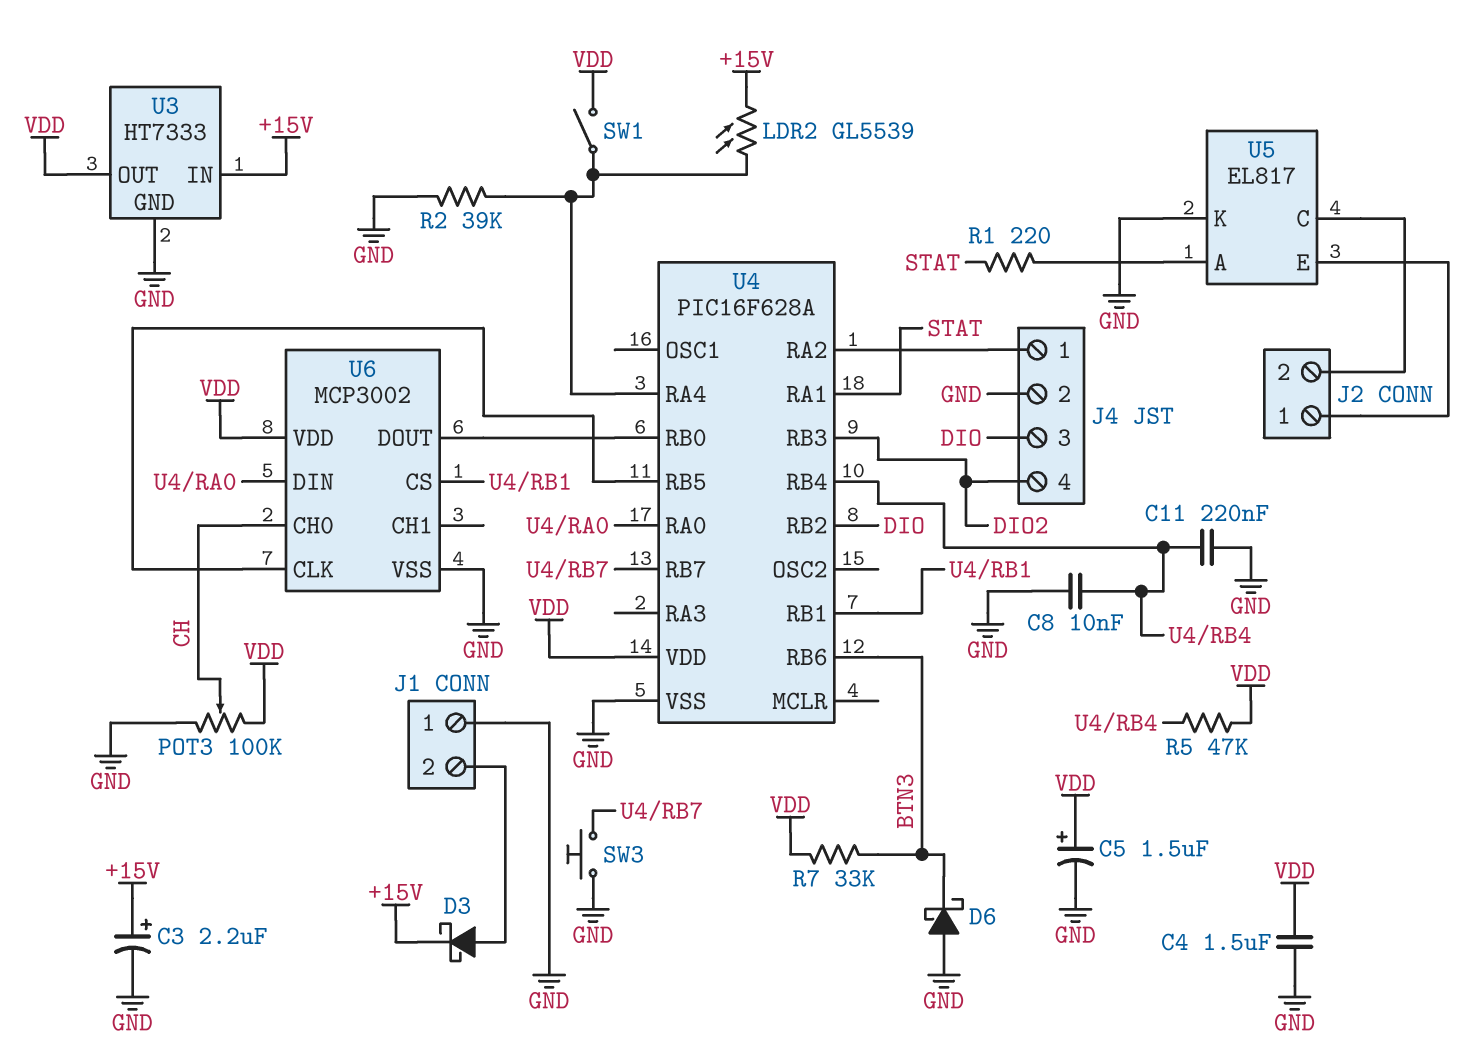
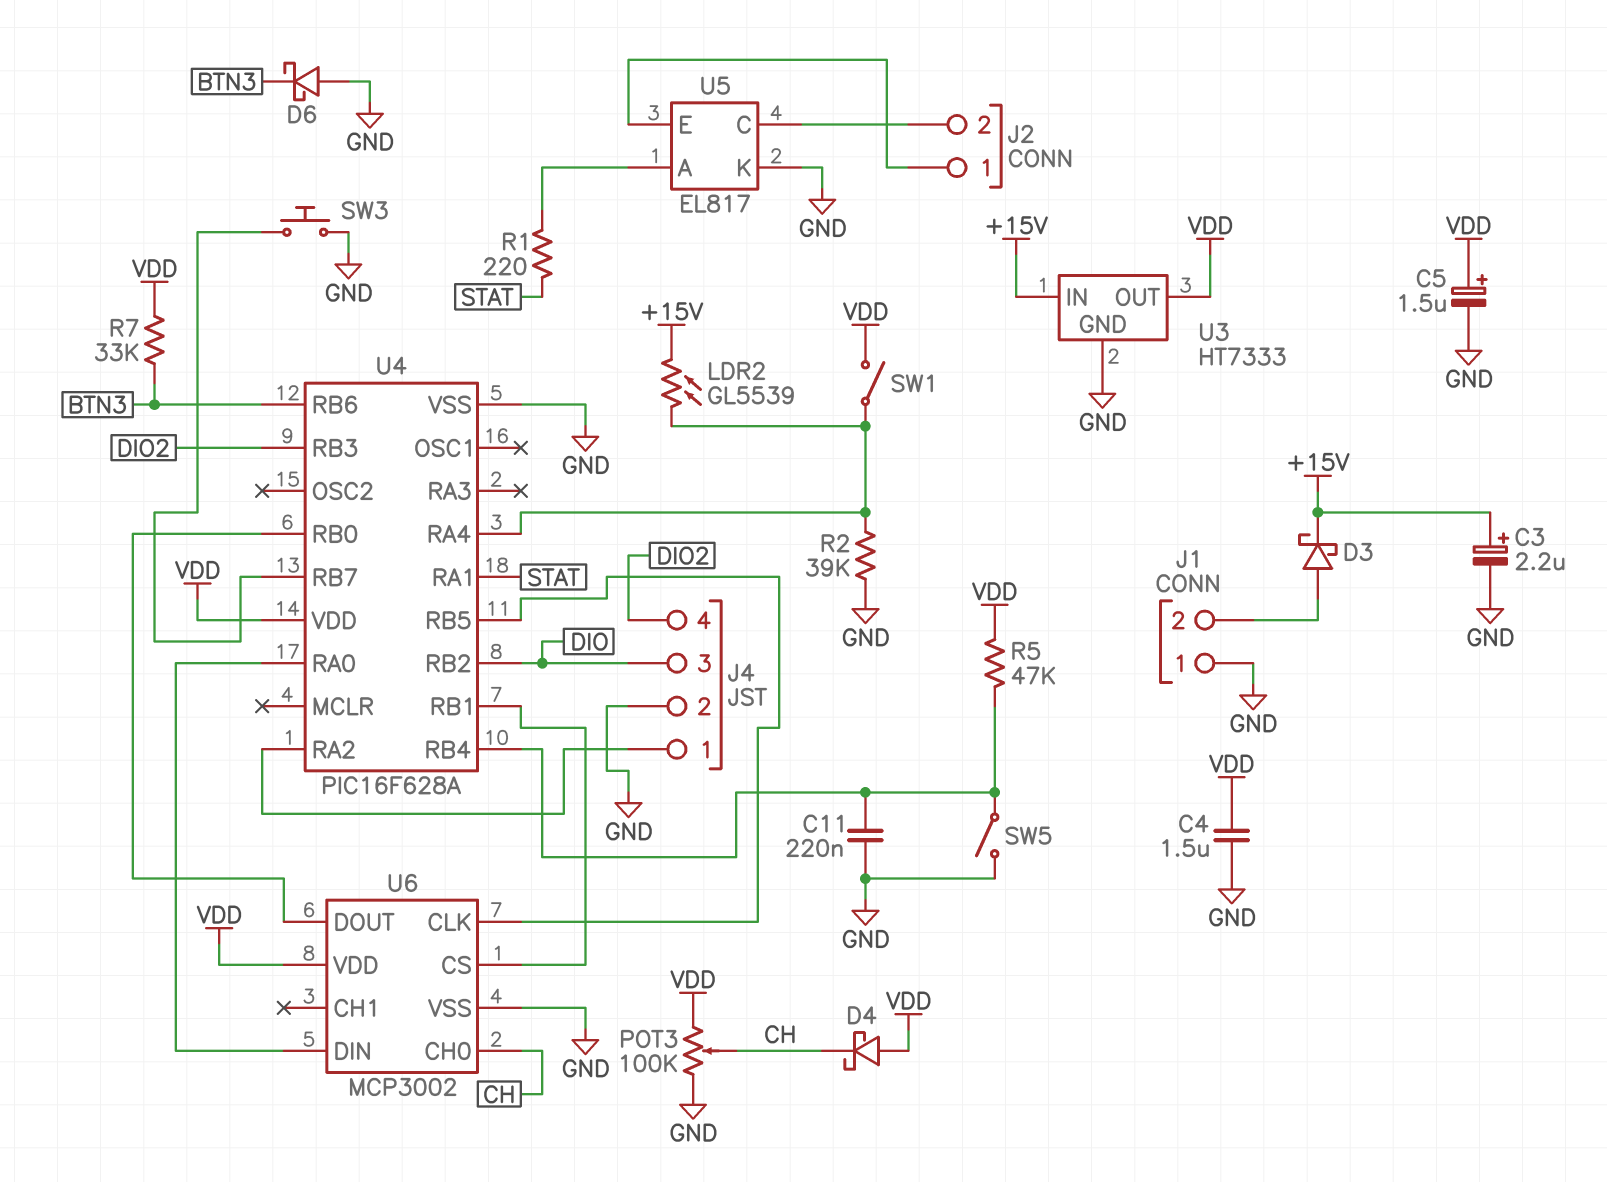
C8: 10nF (GND, U4/RB4) -> none
D4: none -> schottky (A VDD, K CH)
SW5: none -> switch (GND, U4/RB4)

